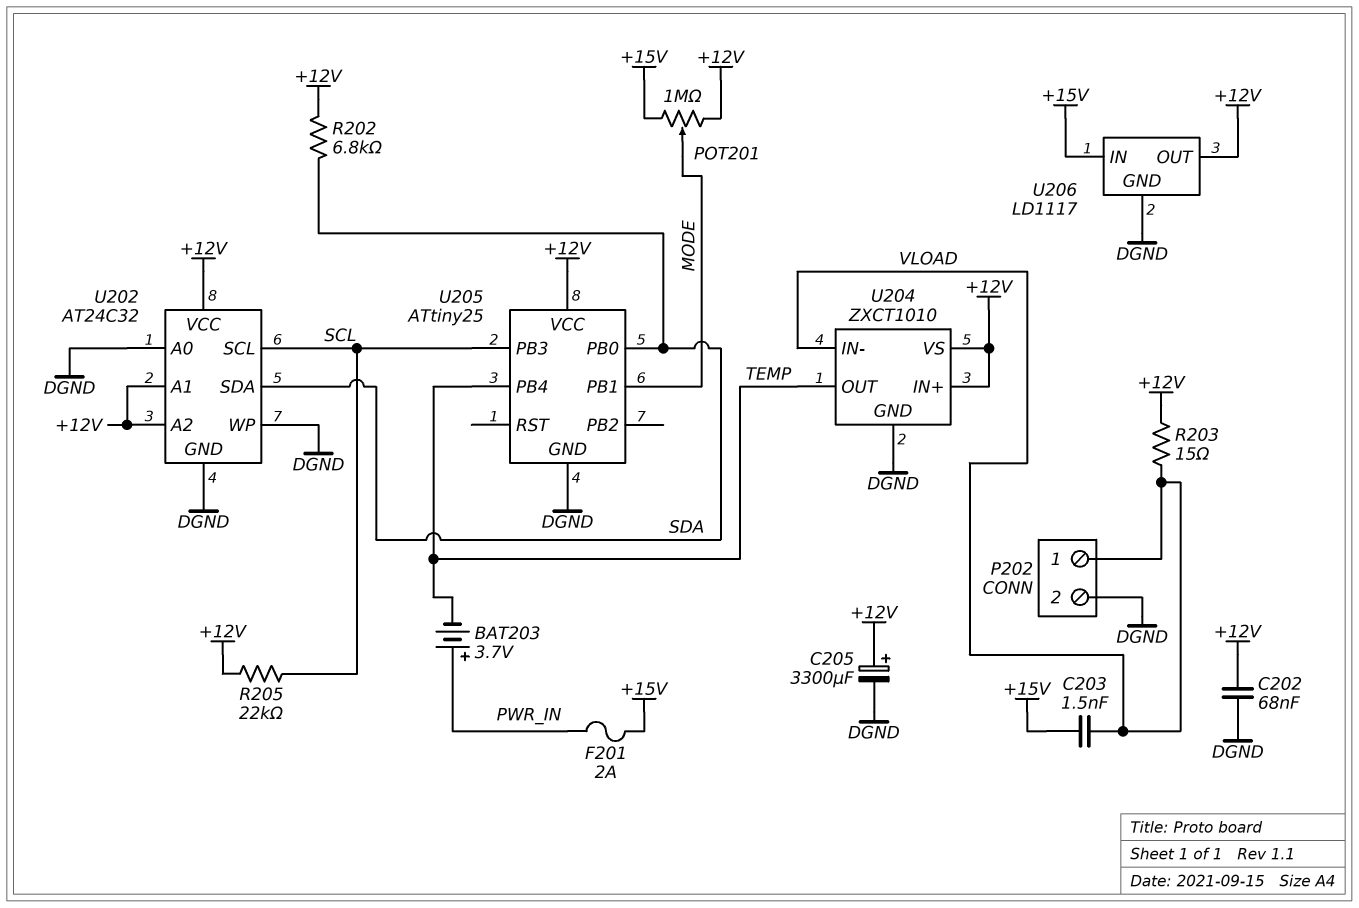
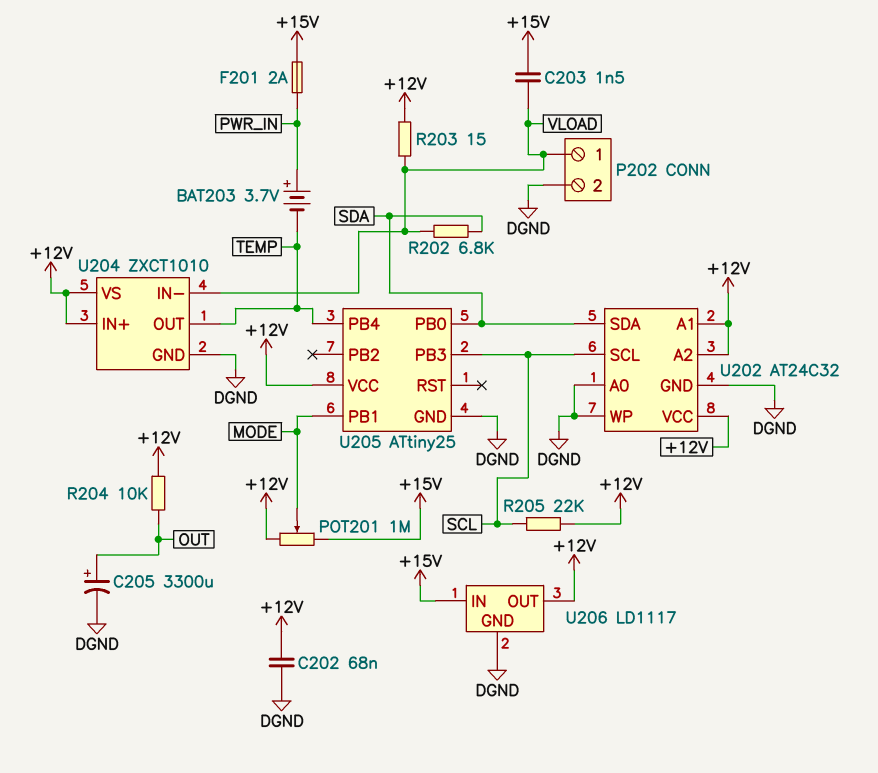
C205: 3300uF (plus +12V, minus DGND) -> 3300uF (plus OUT, minus DGND)
R202: 6.8k (+12V, SDA) -> 6.8k (SDA, VLOAD)
R204: none -> 10k (+12V, OUT)

